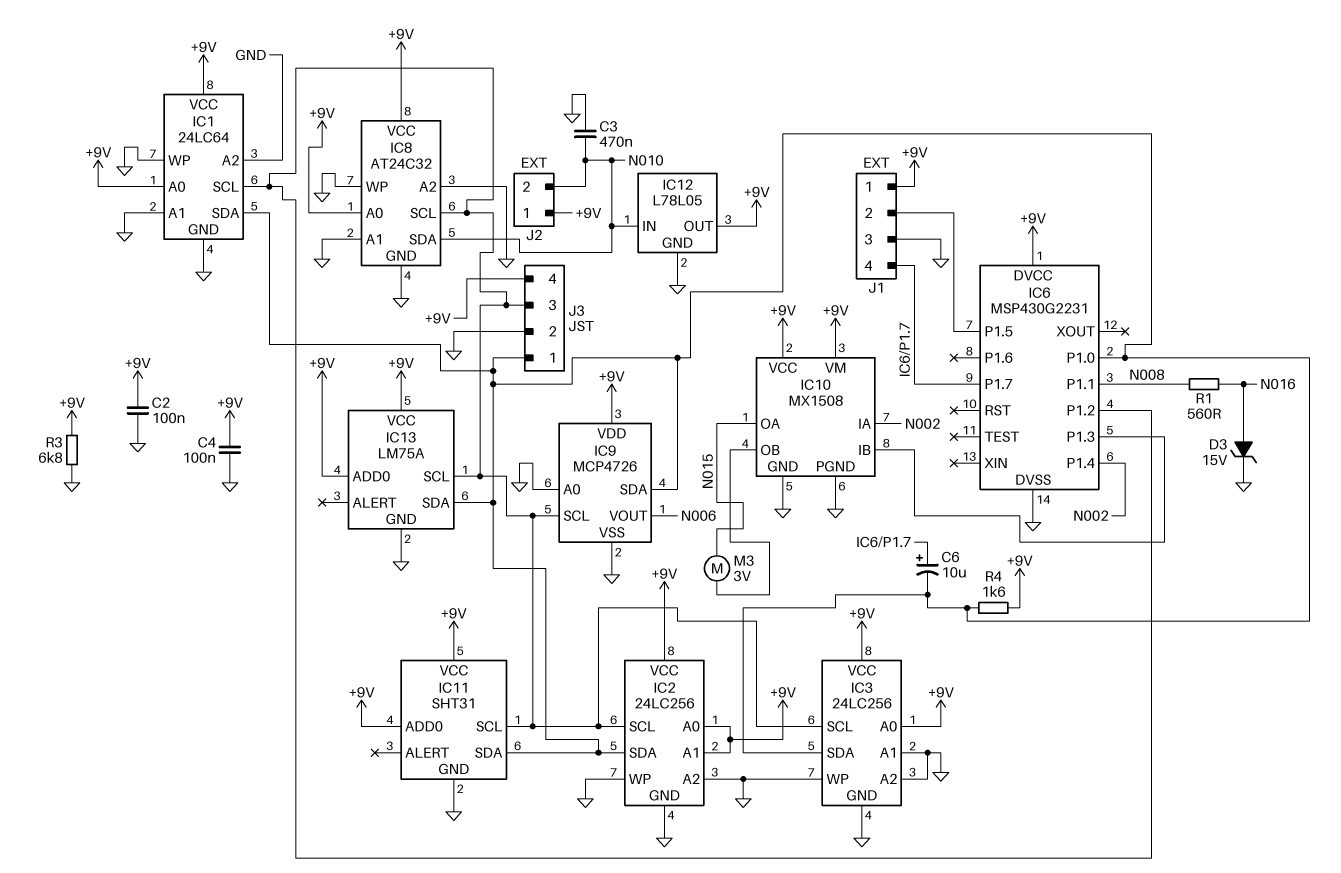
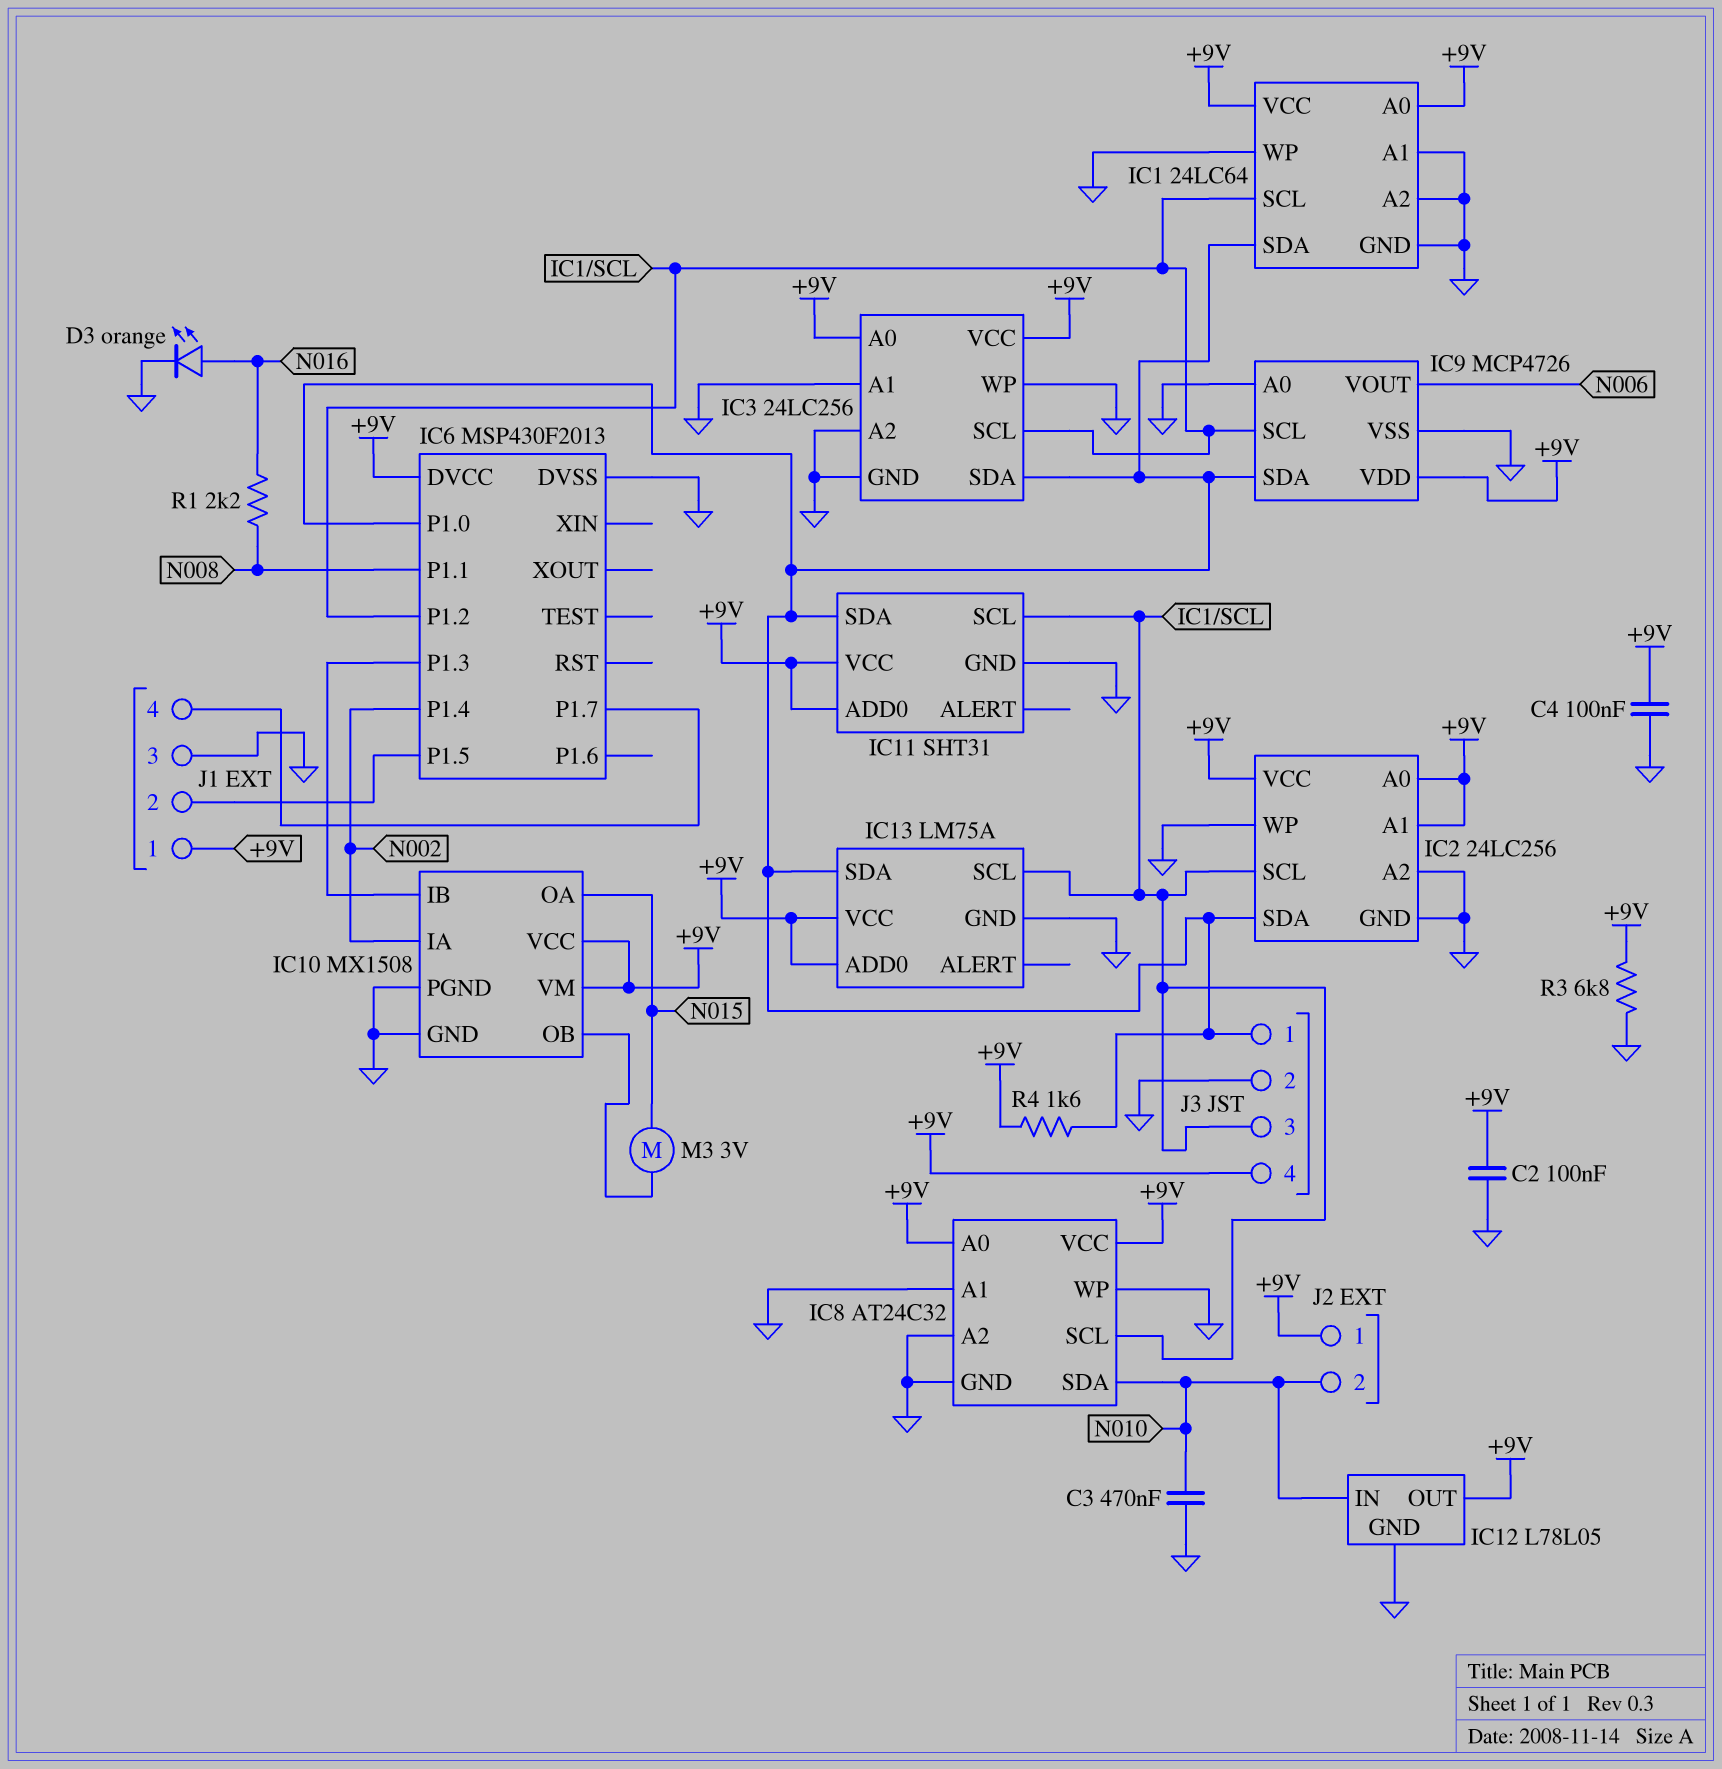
C6: 10uF (plus IC6/P1.7, minus IC1/SDA) -> none
D3: zener 15V (A N016, K GND) -> LED orange (A N016, K GND)
IC6: MSP430G2231 -> MSP430F2013
R1: 560 (N008, N016) -> 2.2k (N008, N016)

